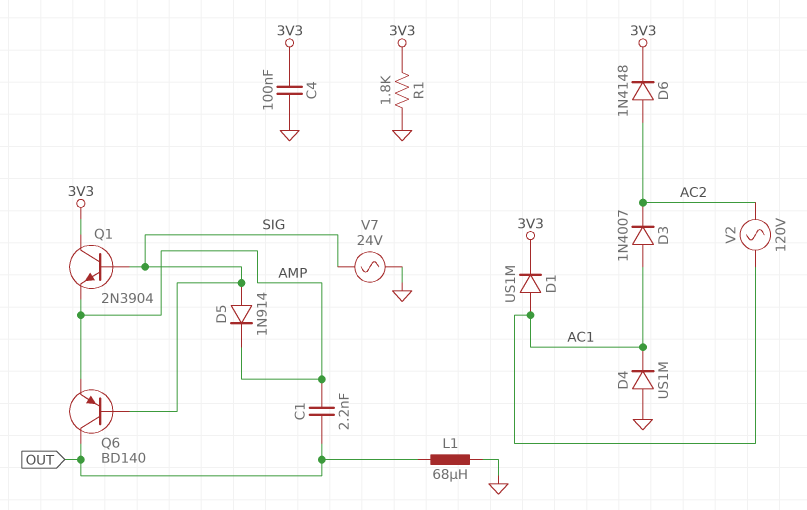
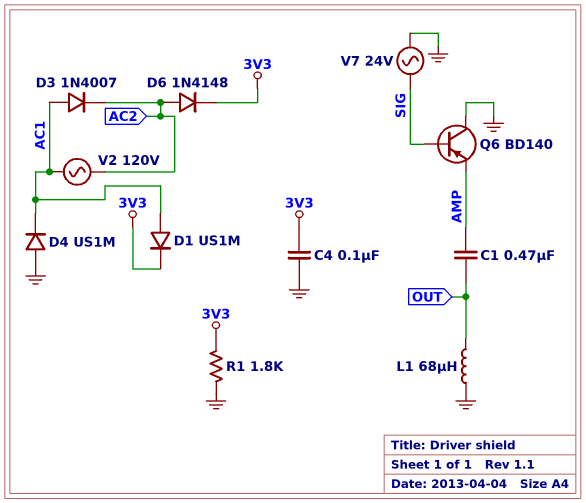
C1: 2.2nF (AMP, OUT) -> 470nF (AMP, OUT)
D5: diode 1N914 (A SIG, K AMP) -> none
Q1: NPN 2N3904 (B SIG, C 3V3, E AMP) -> none
Q6: PNP BD140 (B SIG, C OUT, E AMP) -> PNP BD140 (B SIG, C GND, E AMP)

